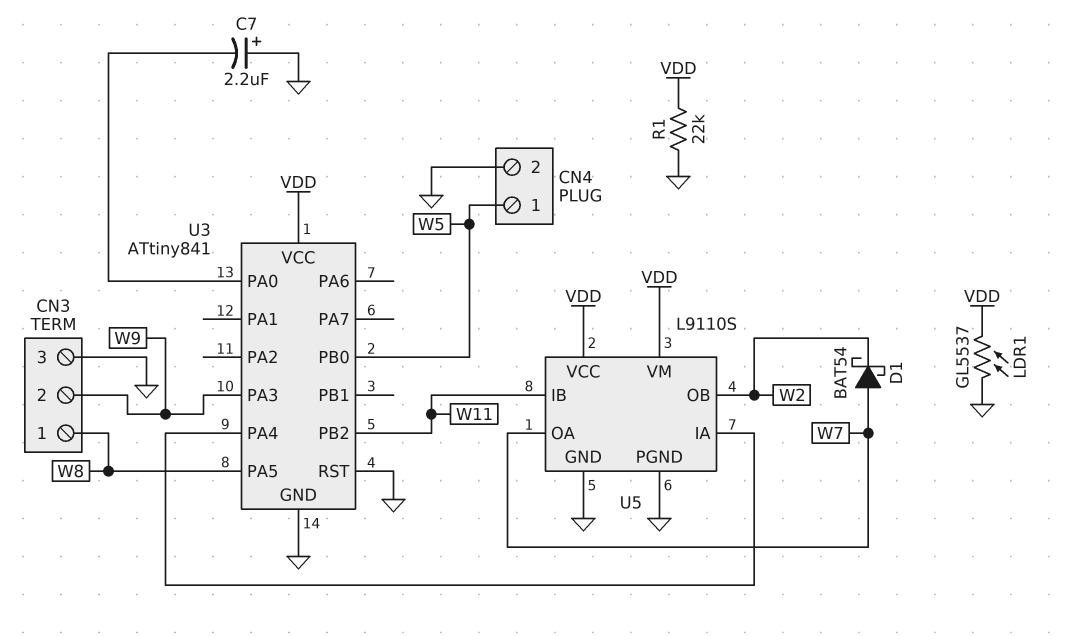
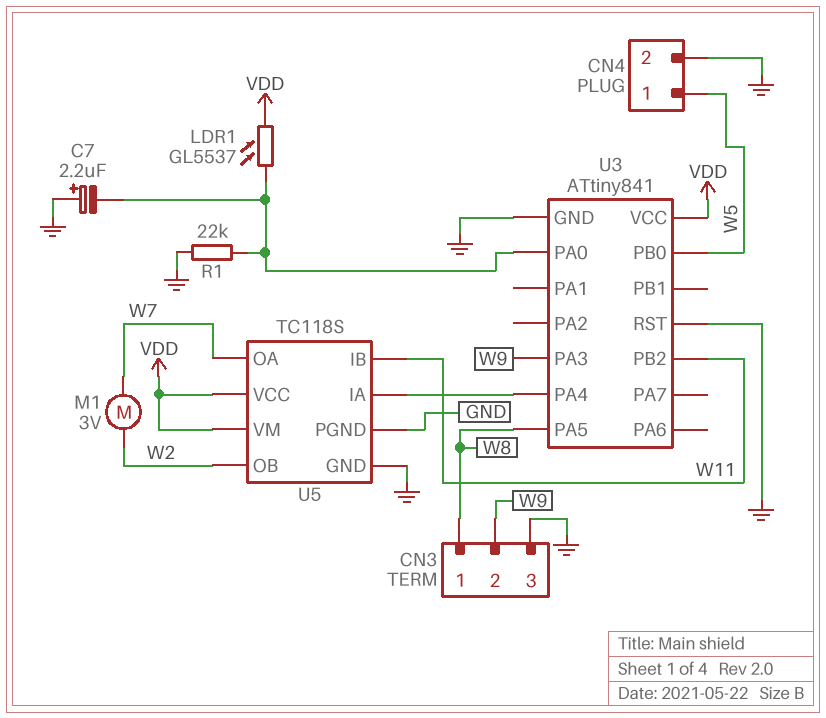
D1: schottky BAT54 (A W7, K W2) -> none
LDR1: GL5537 (GND, VDD) -> GL5537 (U3/PA0, VDD)
M1: none -> motor 3V (W2, W7)
R1: 22k (GND, VDD) -> 22k (GND, U3/PA0)
U5: L9110S -> TC118S

